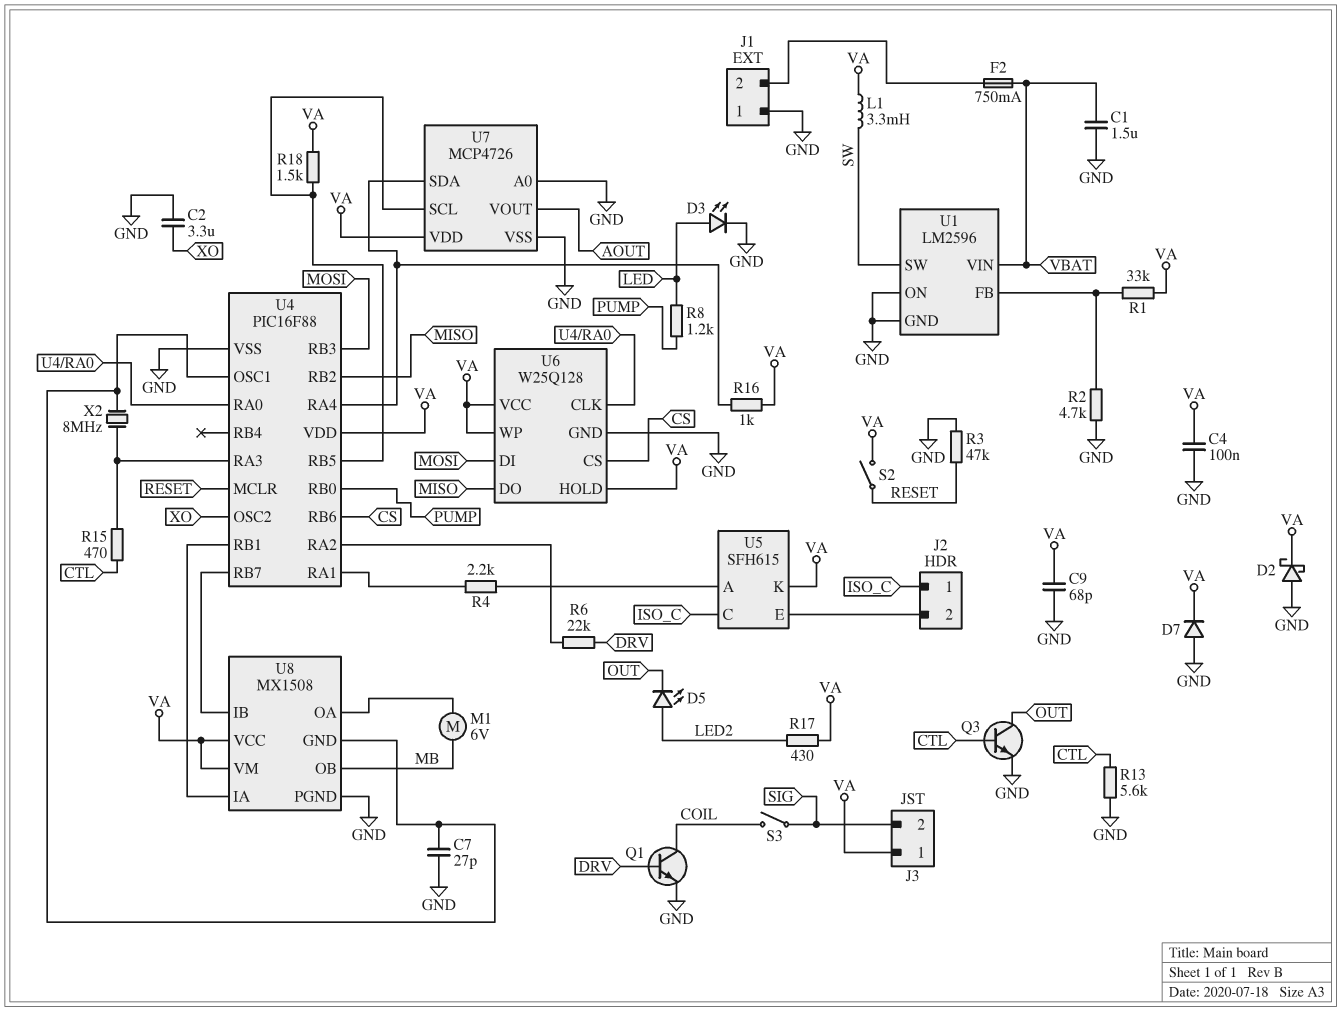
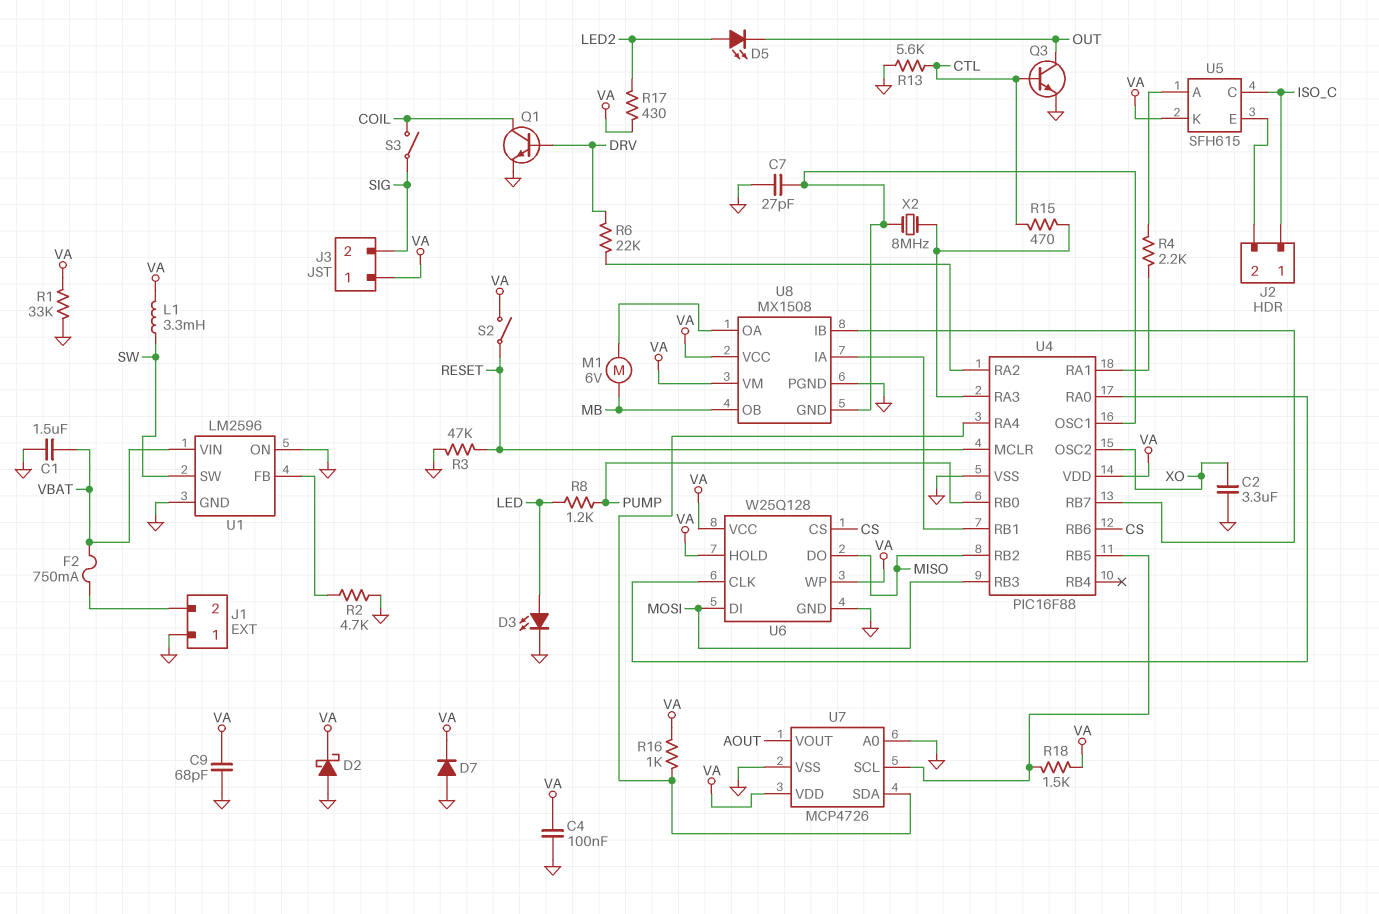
R1: 33k (U1/FB, VA) -> 33k (GND, VA)

